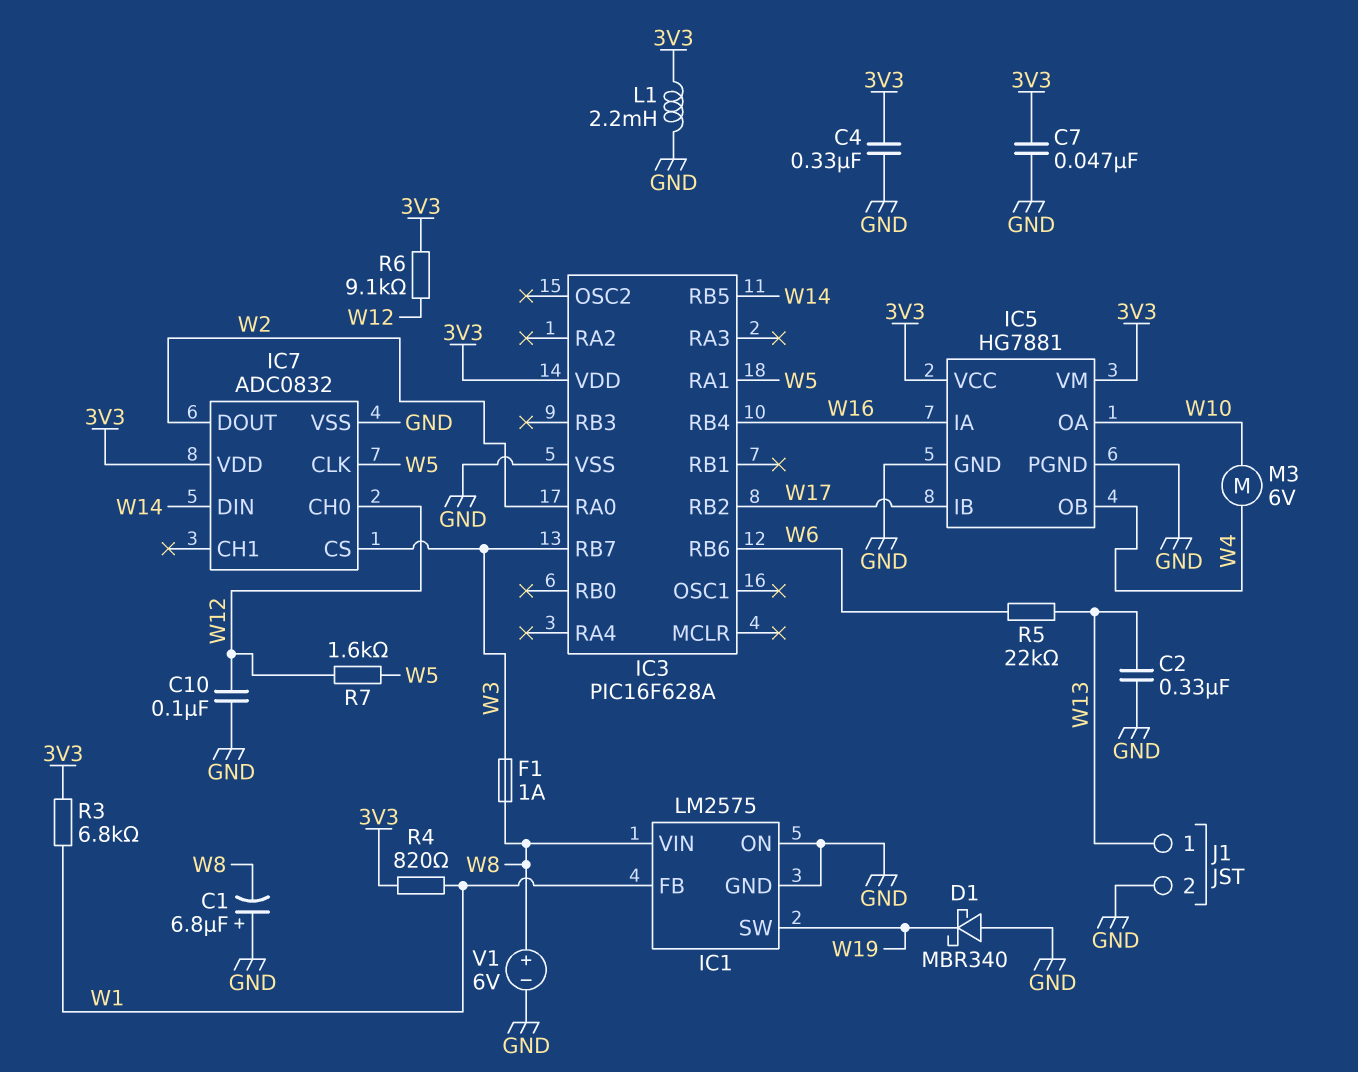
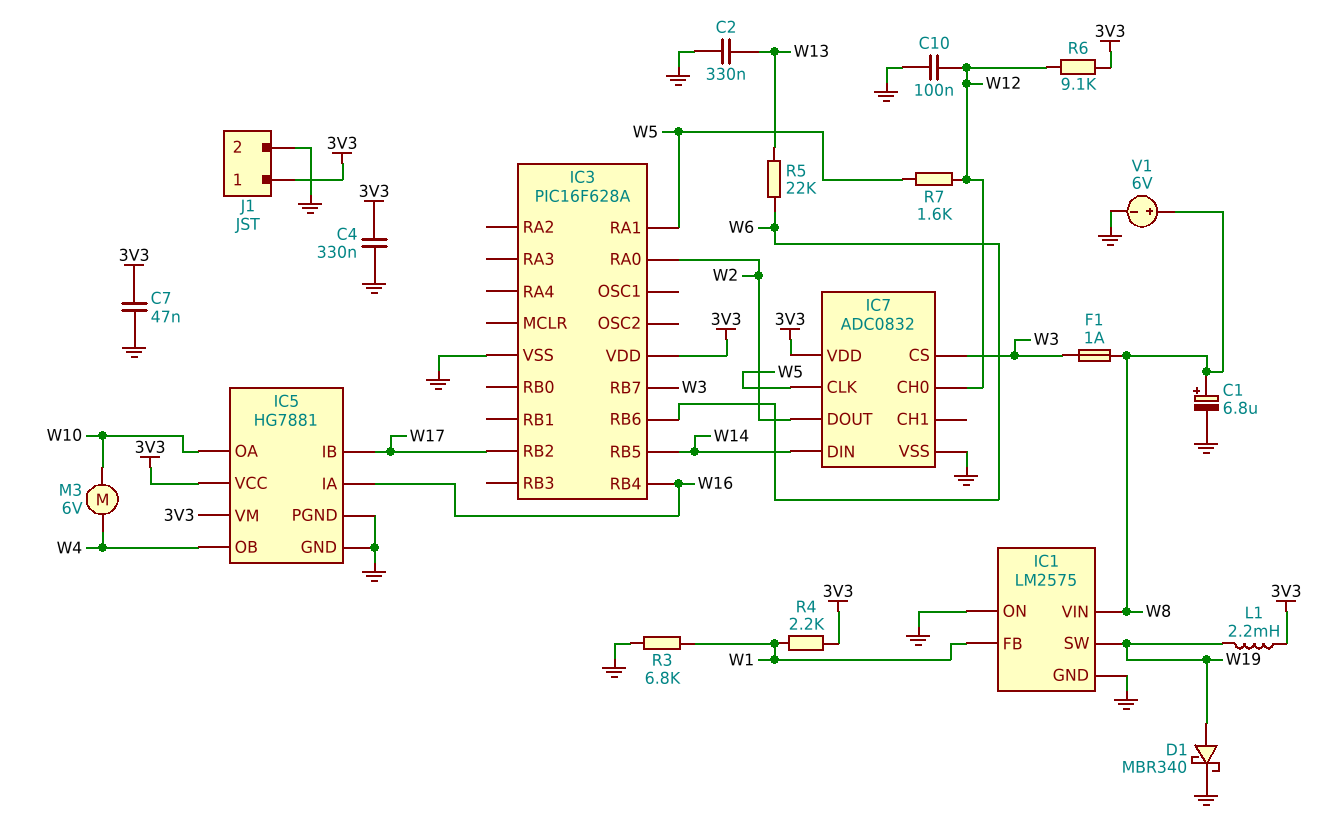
C1: 6.8uF (plus GND, minus W8) -> 6.8uF (plus W8, minus GND)
D1: schottky MBR340 (A GND, K W19) -> schottky MBR340 (A W19, K GND)
J1 pin 1: W13 -> 3V3
L1: 2.2mH (3V3, GND) -> 2.2mH (3V3, W19)
R3: 6.8k (3V3, W1) -> 6.8k (GND, W1)
R4: 820 (3V3, W1) -> 2.2k (3V3, W1)

